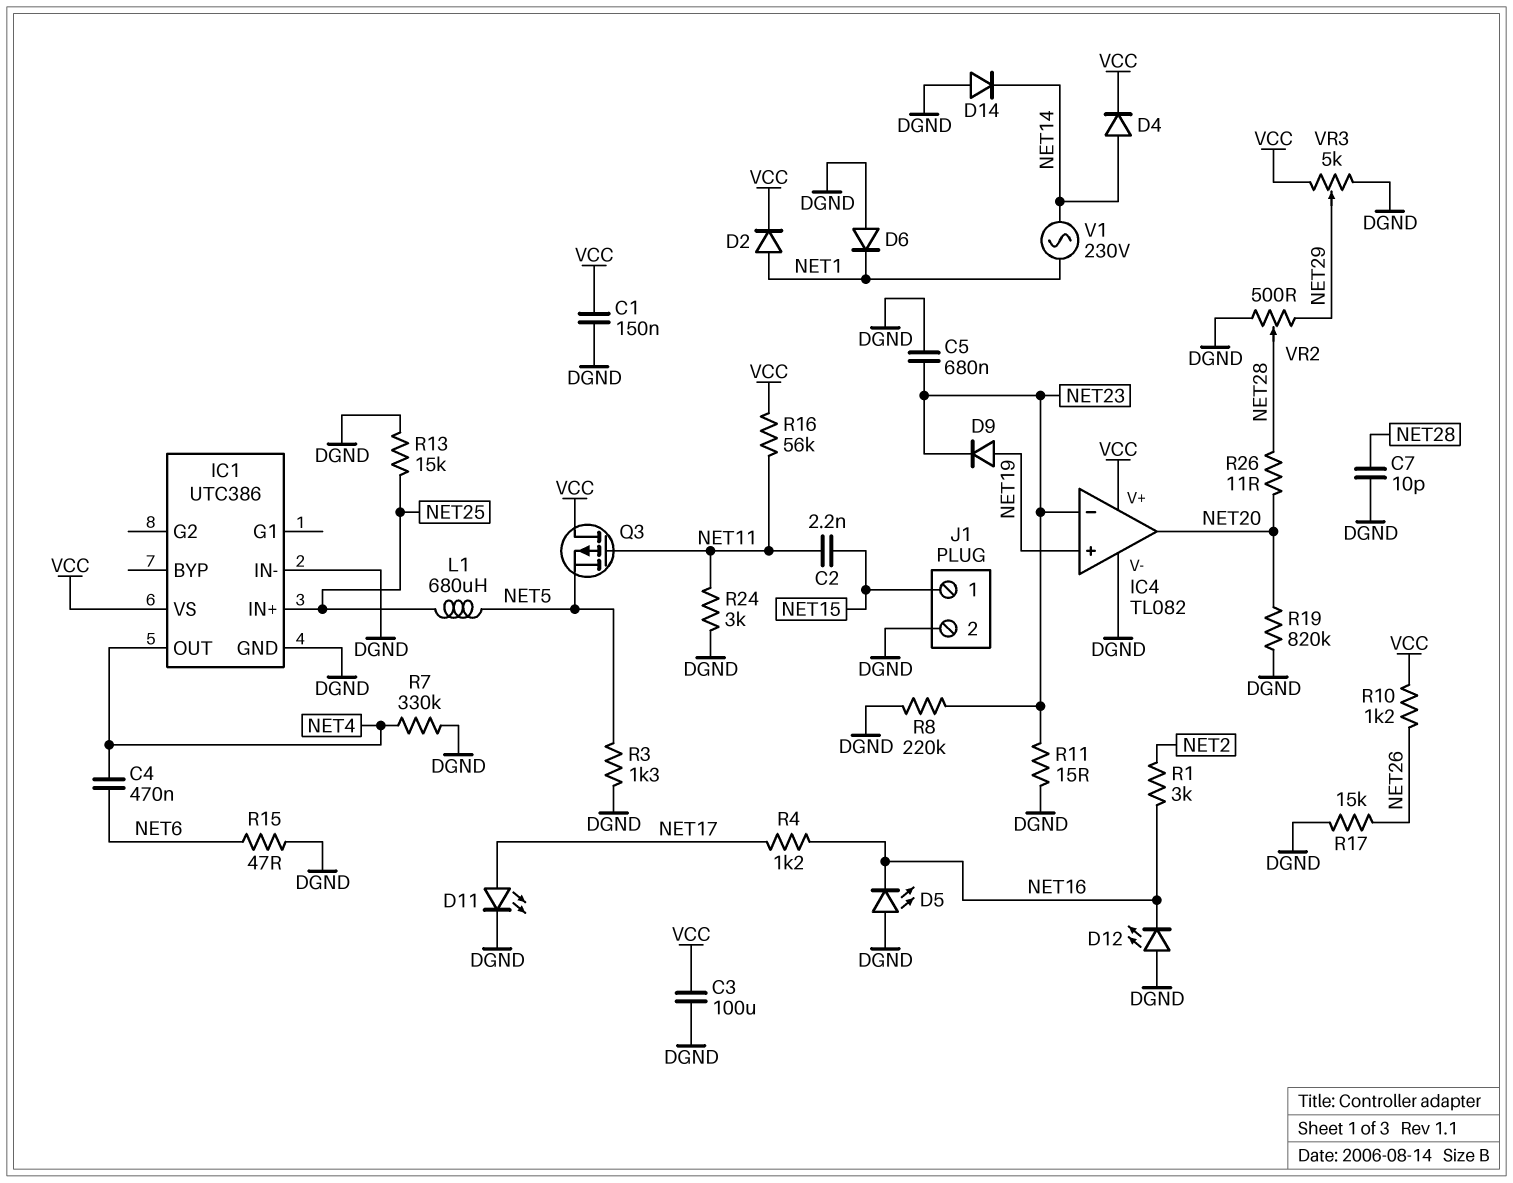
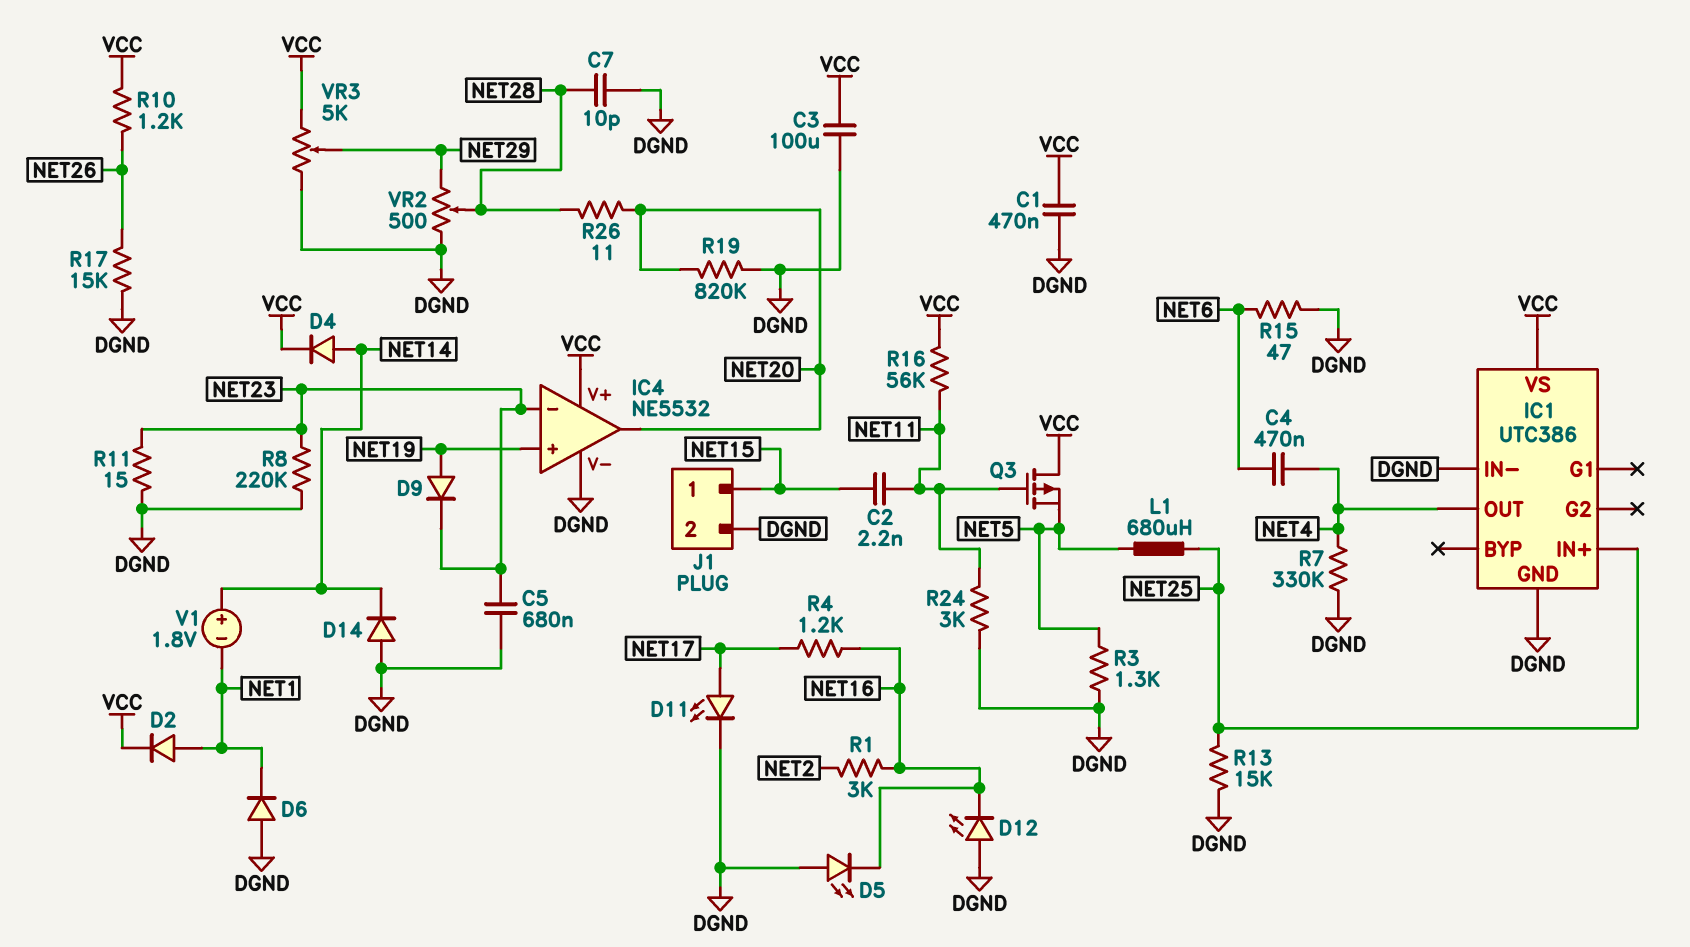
C1: 150nF (DGND, VCC) -> 470nF (DGND, VCC)
IC4: TL082 -> NE5532
V1: AC 230V (NET1, NET14) -> 1.8V (plus NET14, minus NET1)

